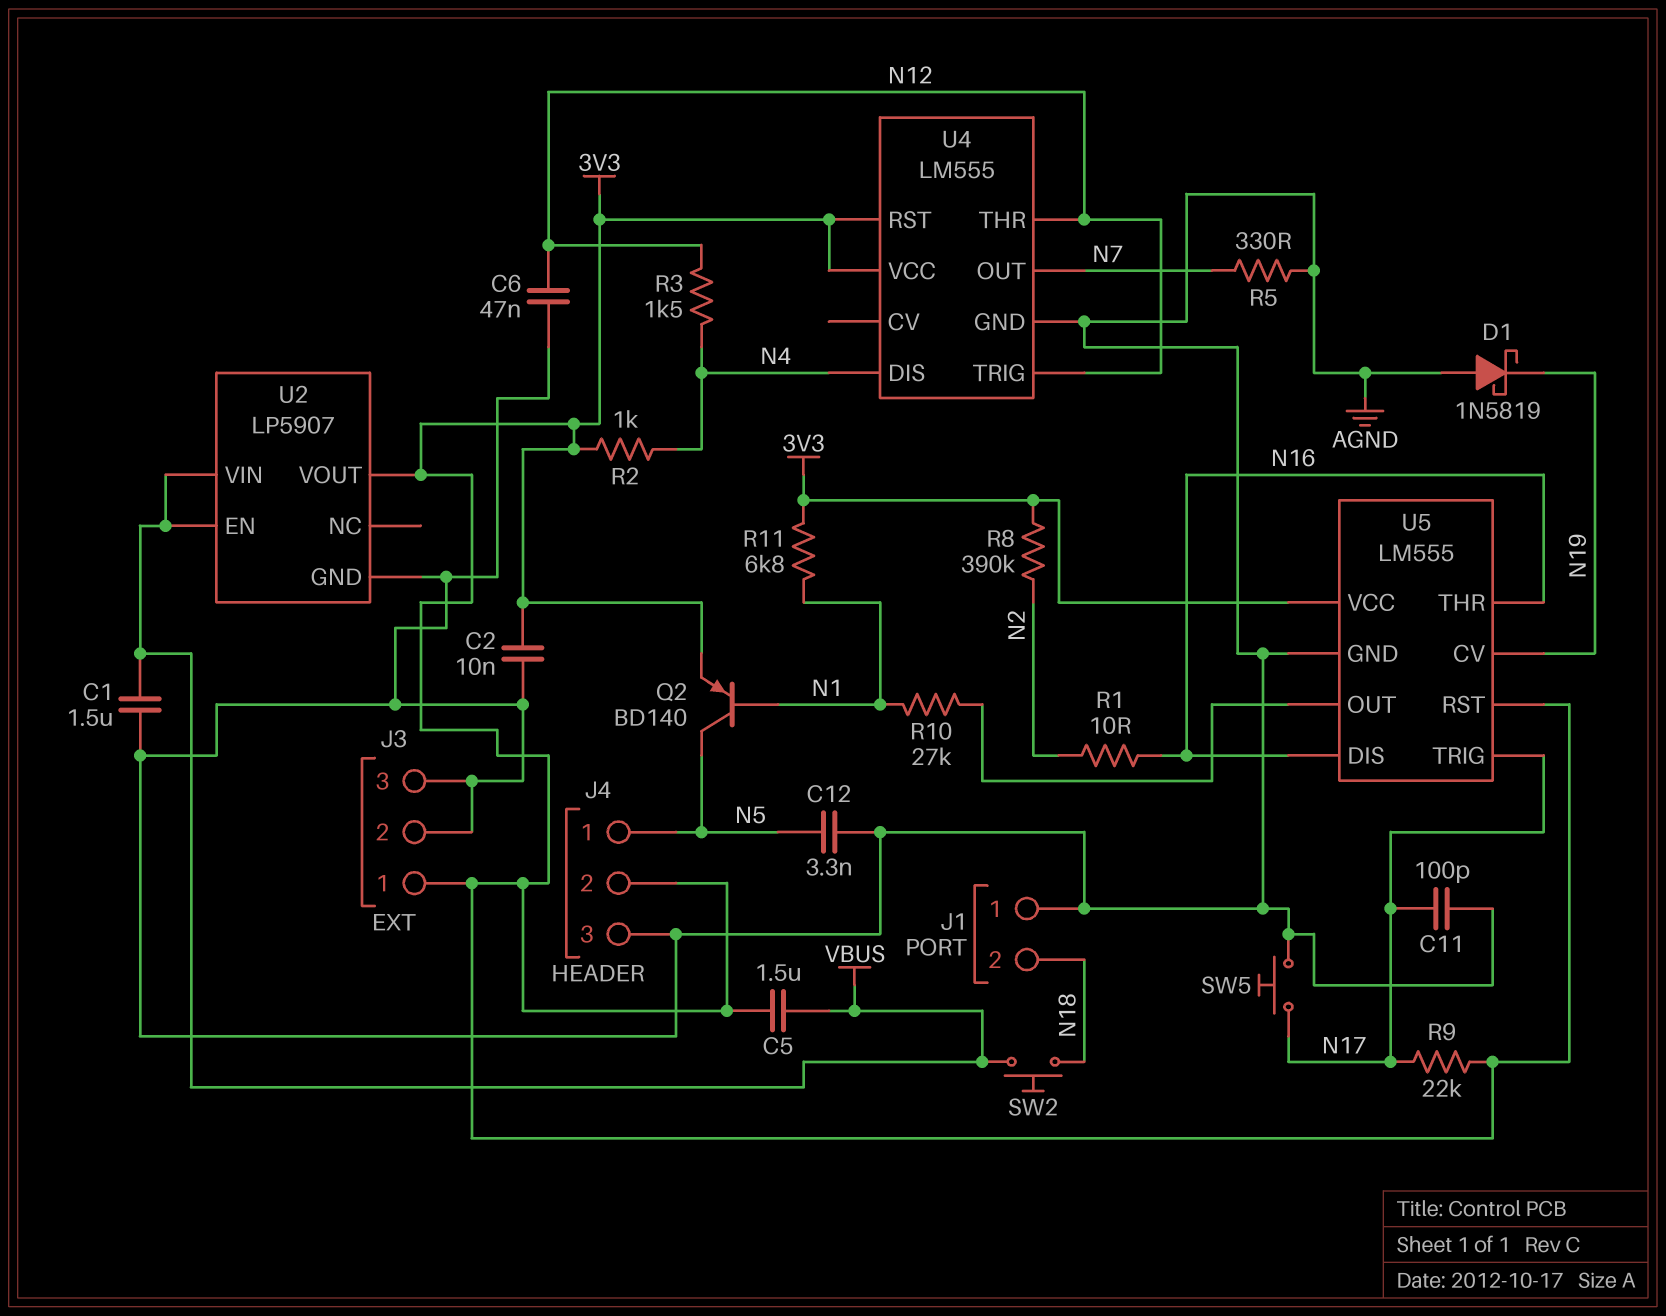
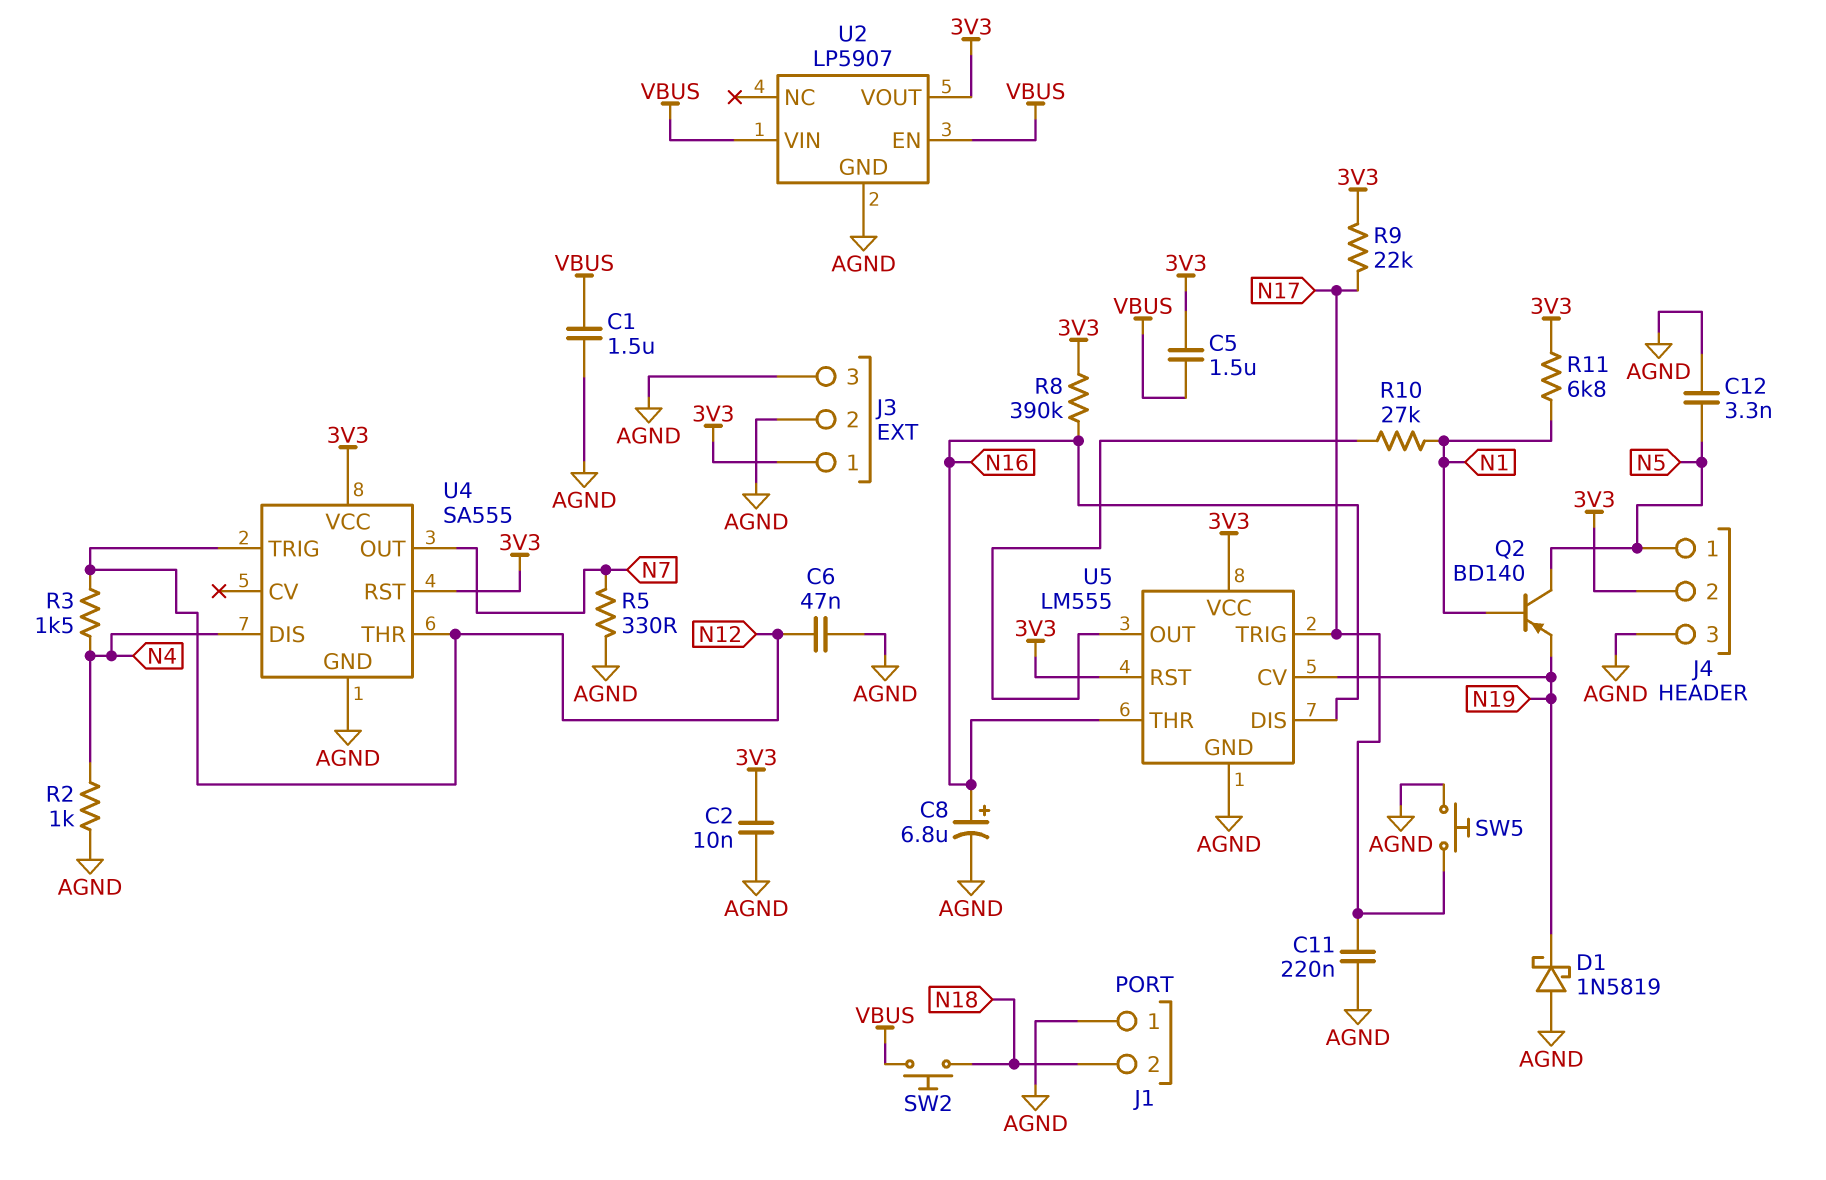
C8: none -> 6.8uF (plus N16, minus AGND)
C11: 100pF (AGND, N17) -> 220nF (AGND, N17)
Q2: PNP BD140 (B N1, C N5, E 3V3) -> PNP BD140 (B N1, C N5, E N19)
R1: 10 (N2, N16) -> none
R2: 1k (3V3, N4) -> 1k (AGND, N4)
R8: 390k (3V3, N2) -> 390k (3V3, N16)
U4: LM555 -> SA555

